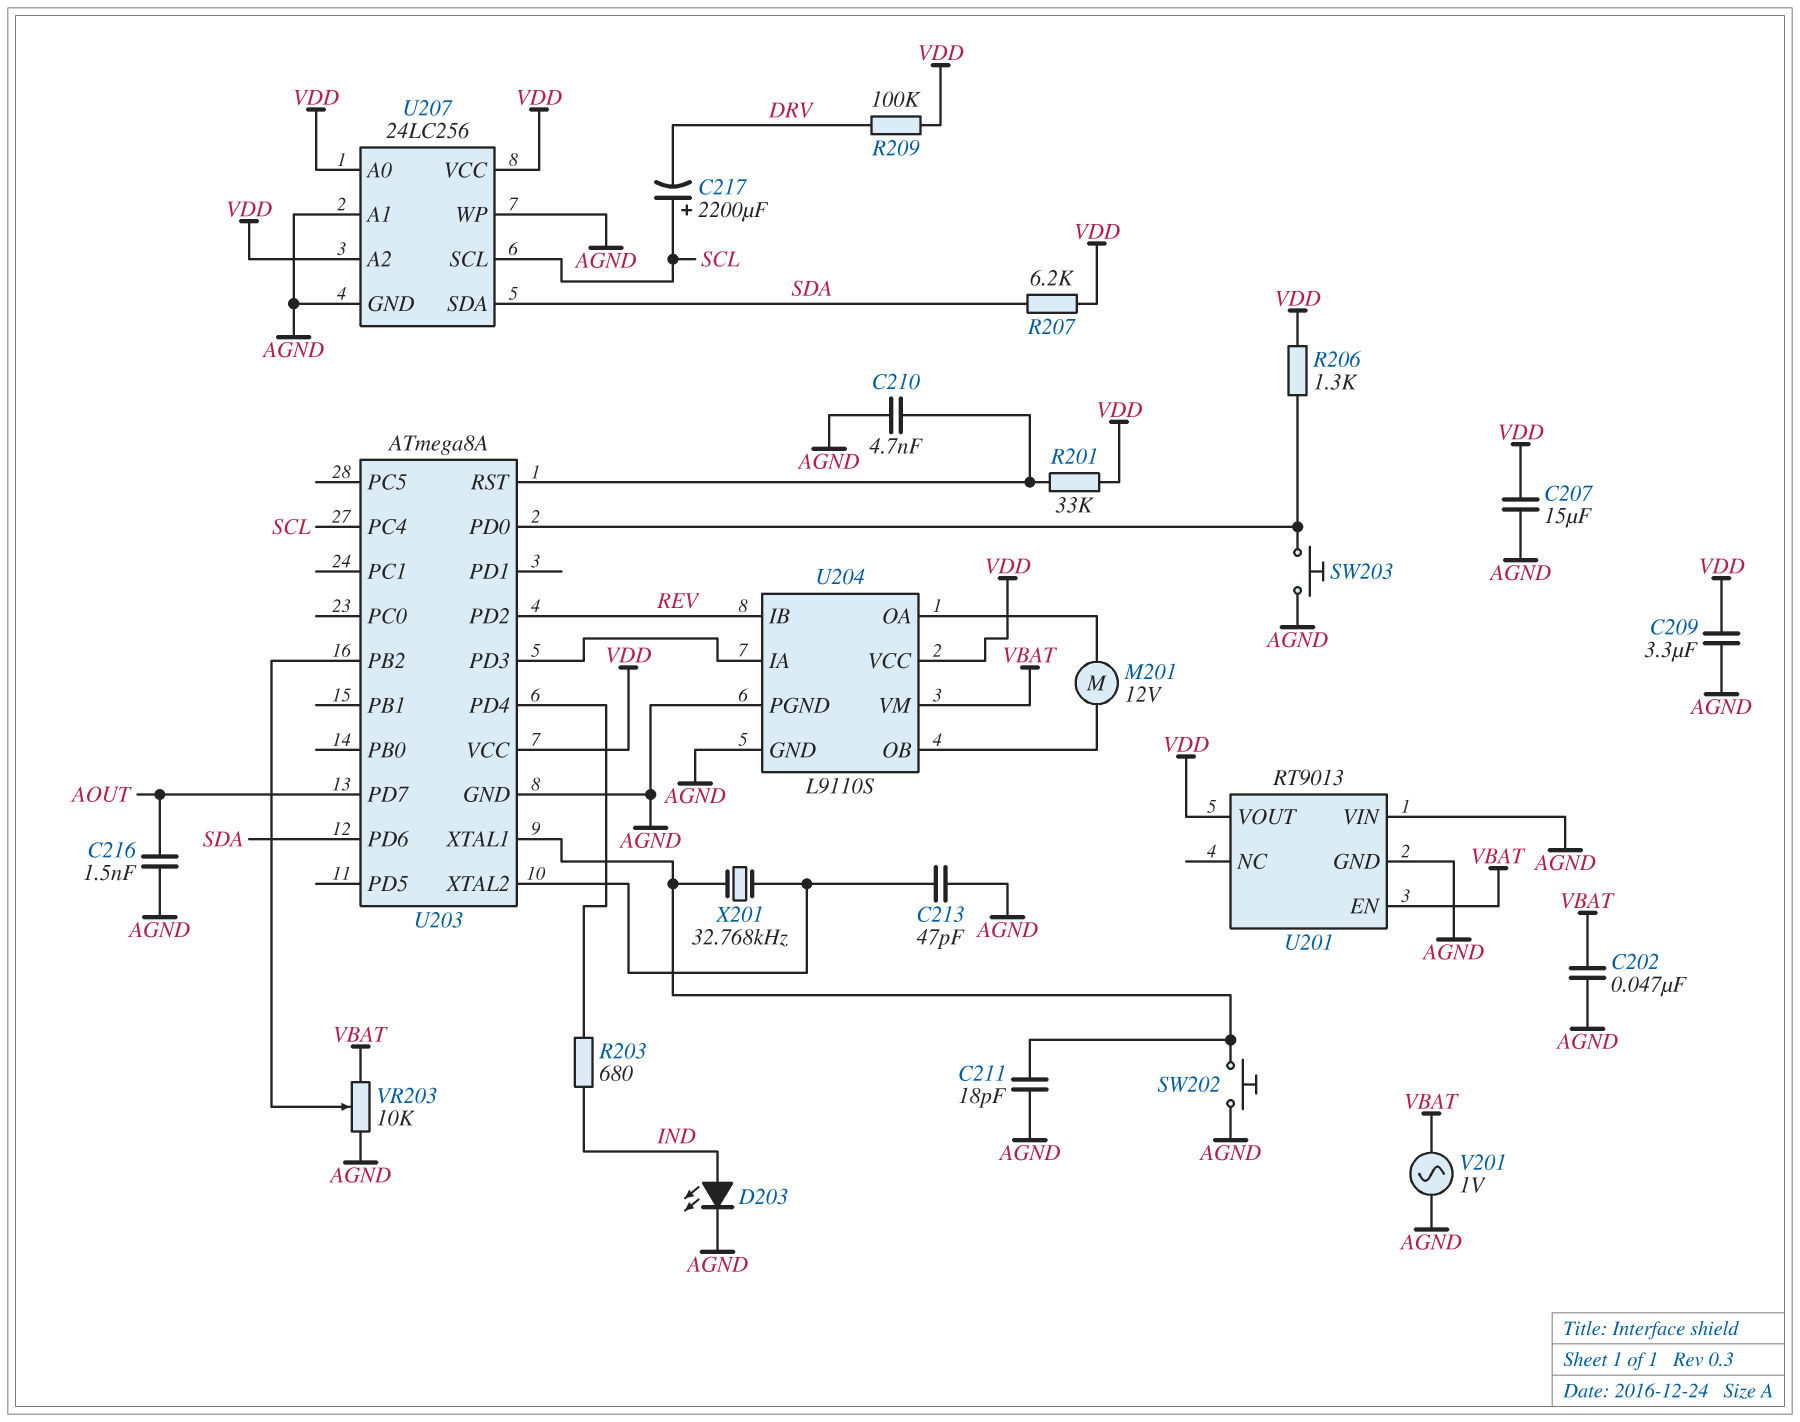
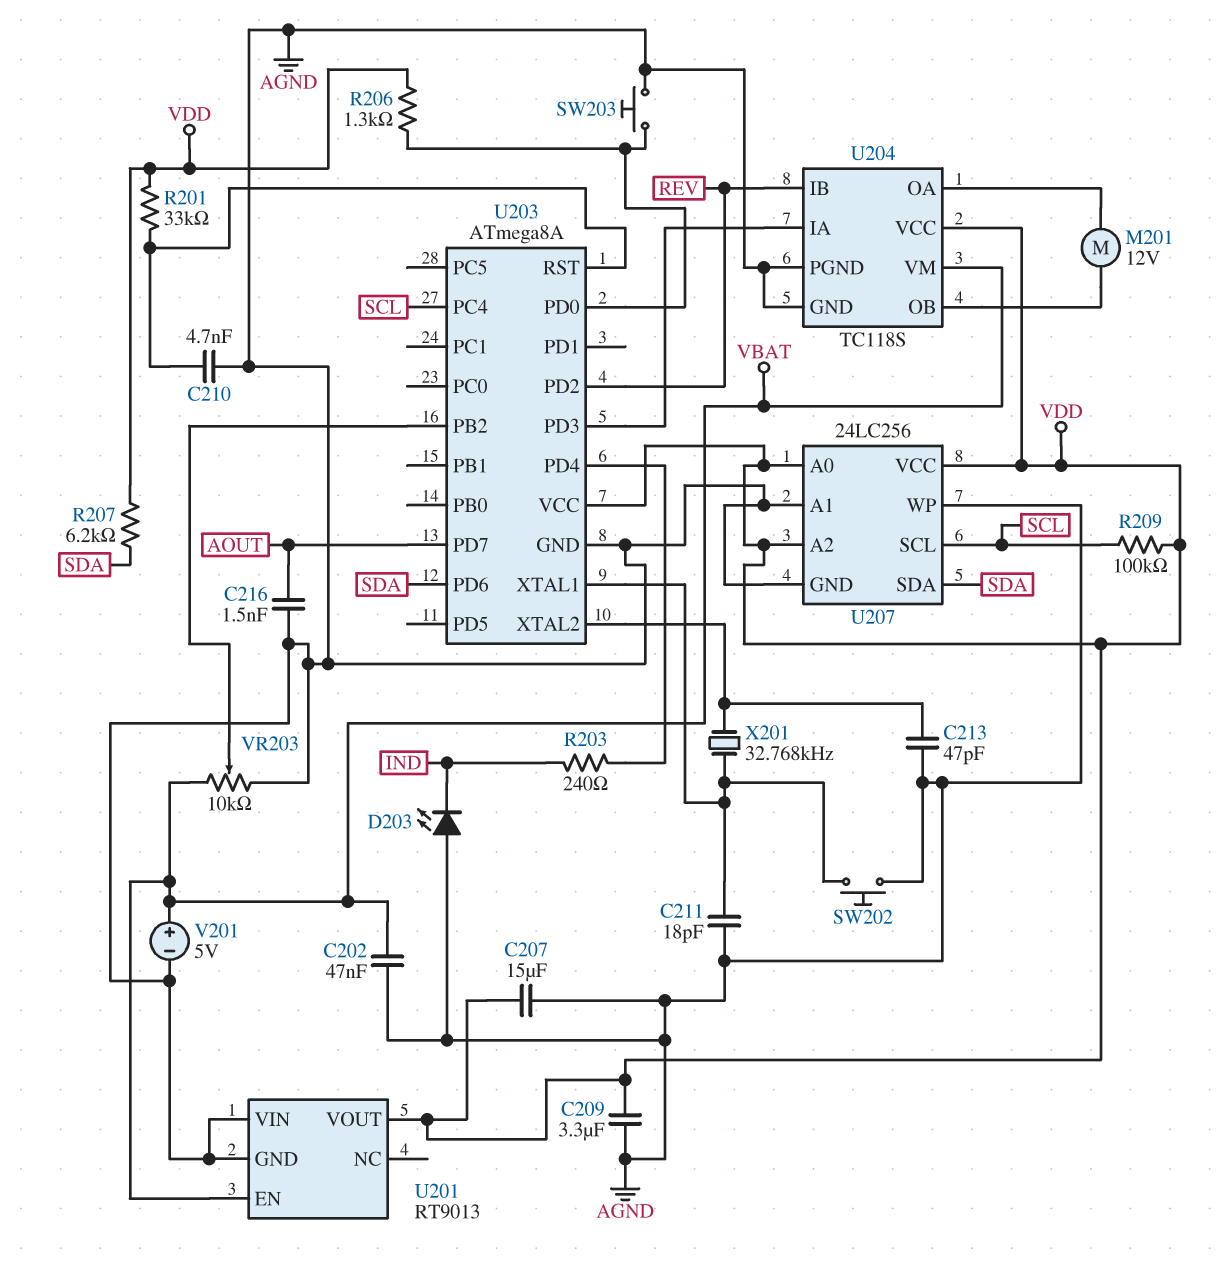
C217: 2200uF (plus SCL, minus DRV) -> none
D203: LED (A IND, K AGND) -> LED (A AGND, K IND)
R203: 680 (IND, U203/PD4) -> 240 (IND, U203/PD4)
R209: 100k (DRV, VDD) -> 100k (SCL, VDD)
U204: L9110S -> TC118S
V201: AC 1V (AGND, VBAT) -> 5V (plus VBAT, minus AGND)

